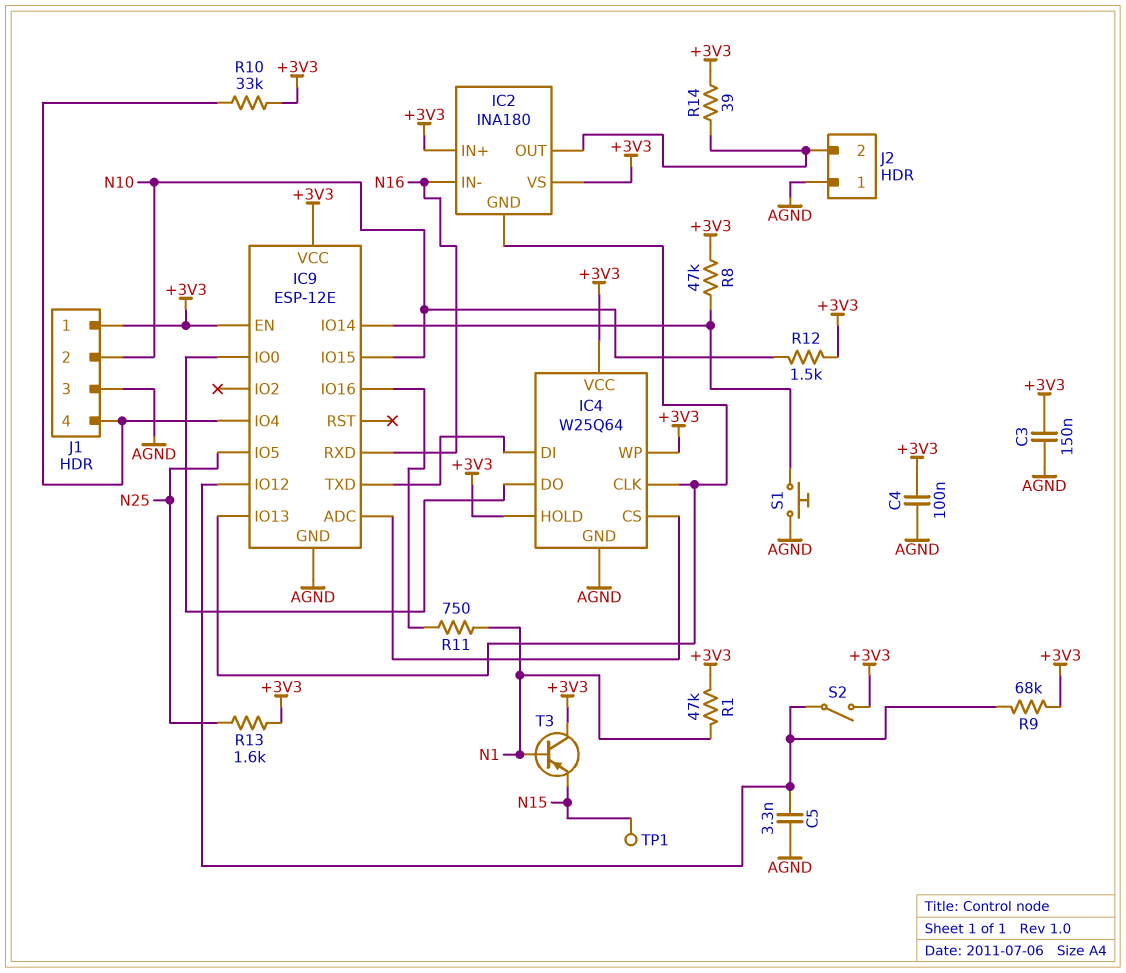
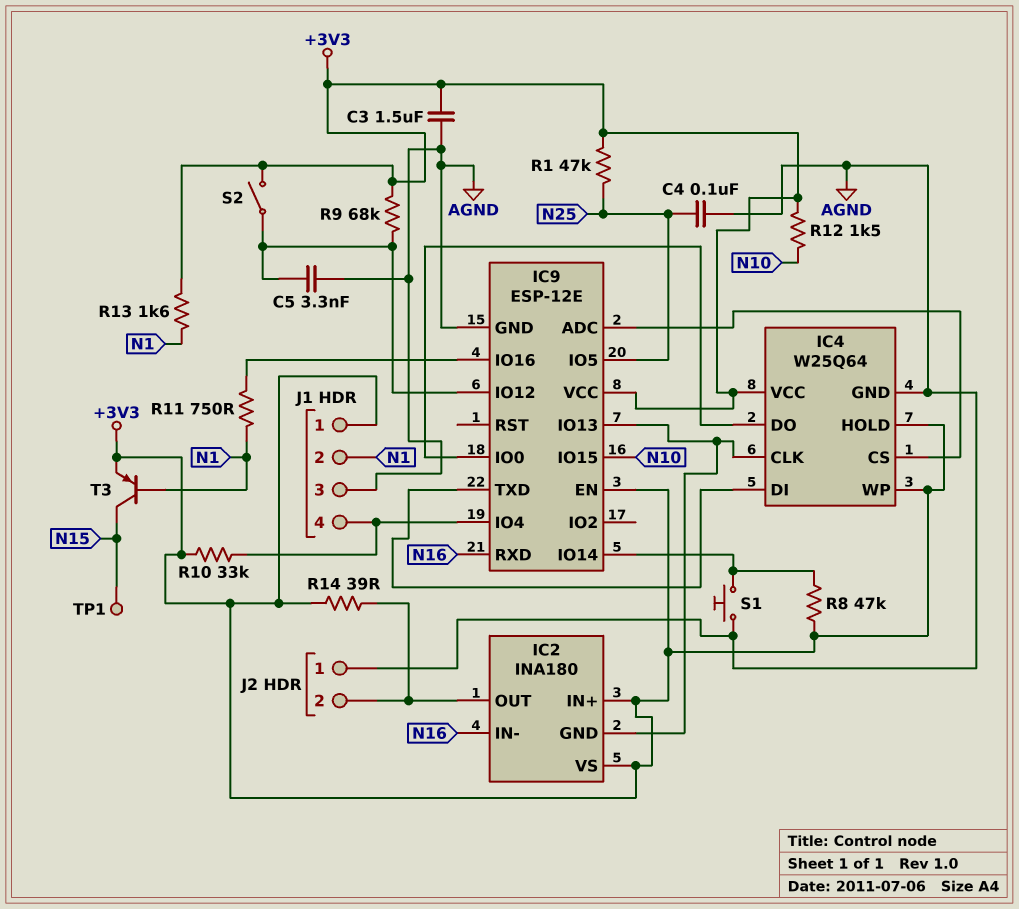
C3: 150nF (+3V3, AGND) -> 1.5uF (+3V3, AGND)
C4: 100nF (+3V3, AGND) -> 100nF (AGND, N25)
J1 pin 2: N10 -> N1
R1: 47k (+3V3, N1) -> 47k (+3V3, N25)
R13: 1.6k (+3V3, N25) -> 1.6k (+3V3, N1)
T3: PNP (B N1, C +3V3, E N15) -> PNP (B N1, C N15, E +3V3)

